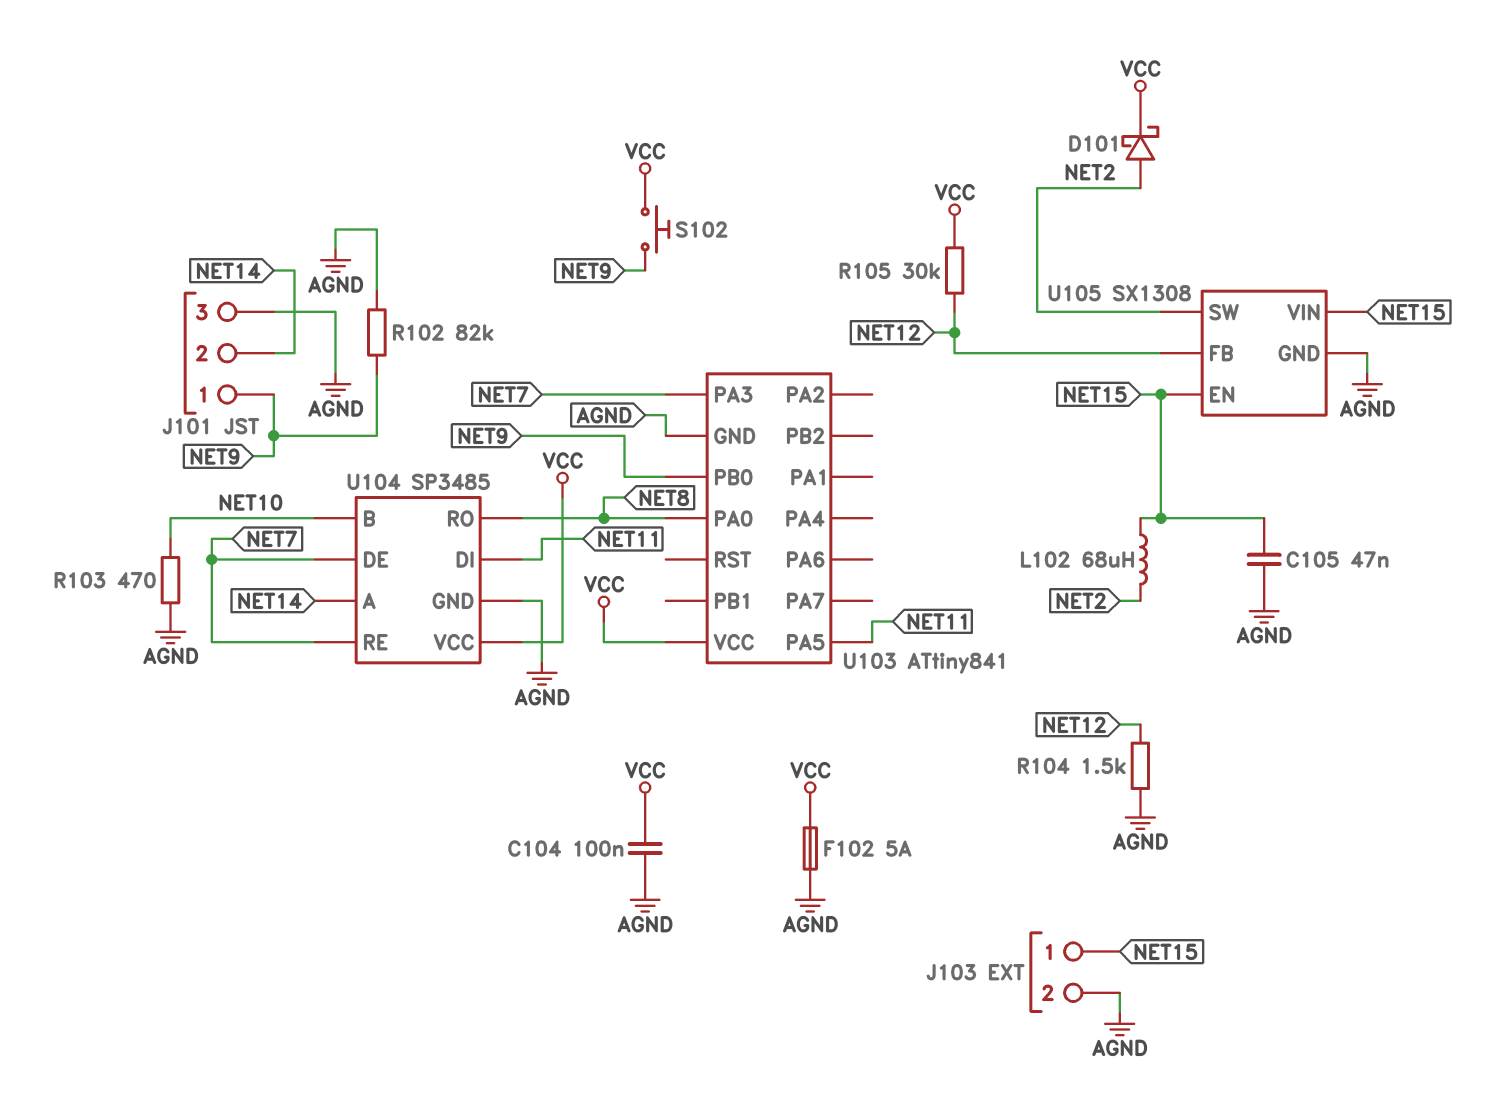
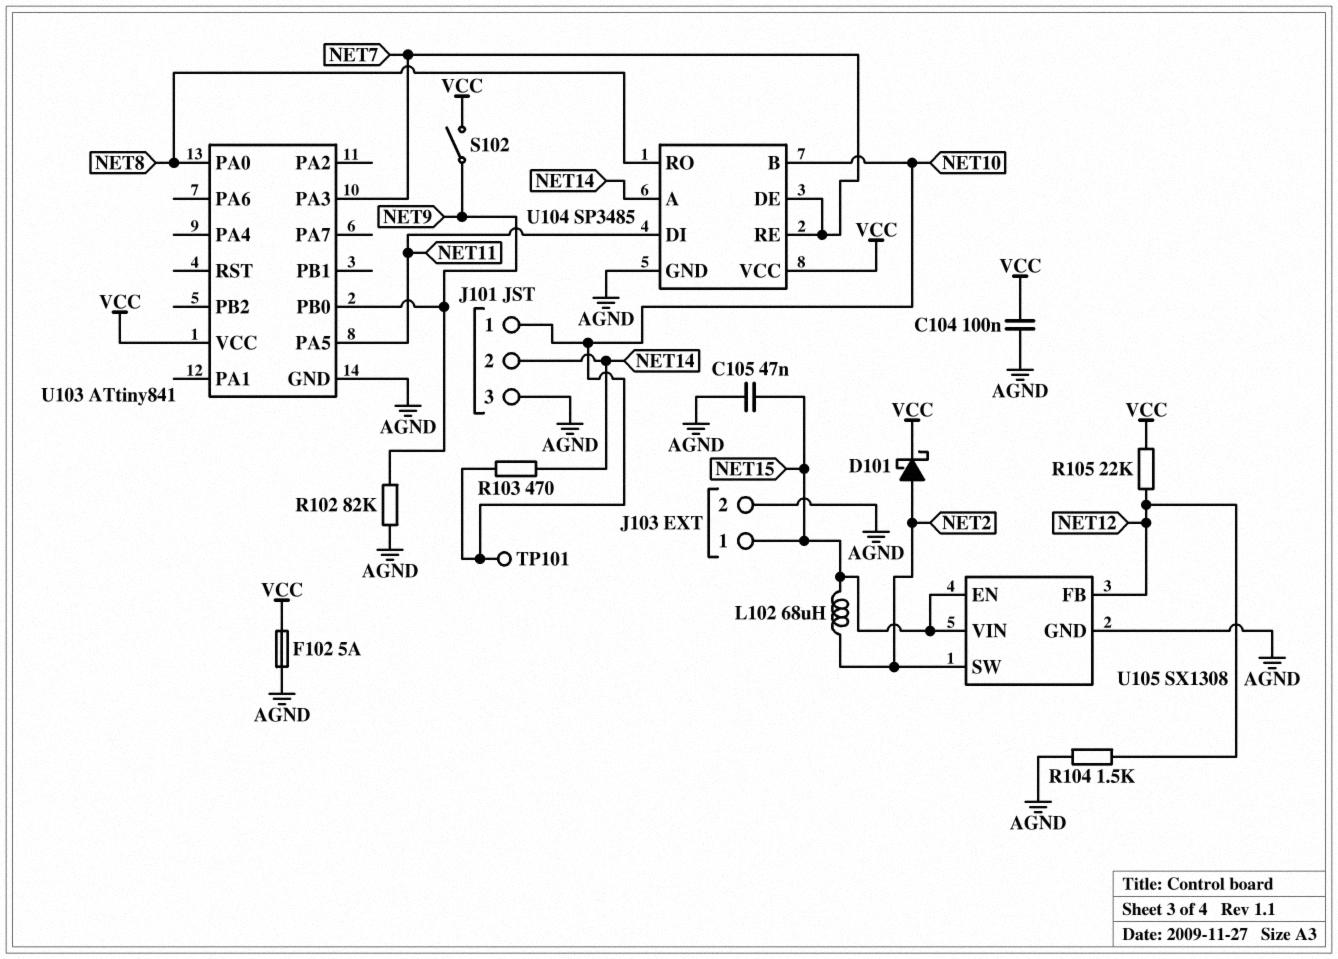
J101 pin 1: NET9 -> NET10
R103: 470 (AGND, NET10) -> 470 (NET10, NET14)
R105: 30k (NET12, VCC) -> 22k (NET12, VCC)
S102: button (NET9, VCC) -> switch (NET9, VCC)
TP101: none -> test point (NET10)

